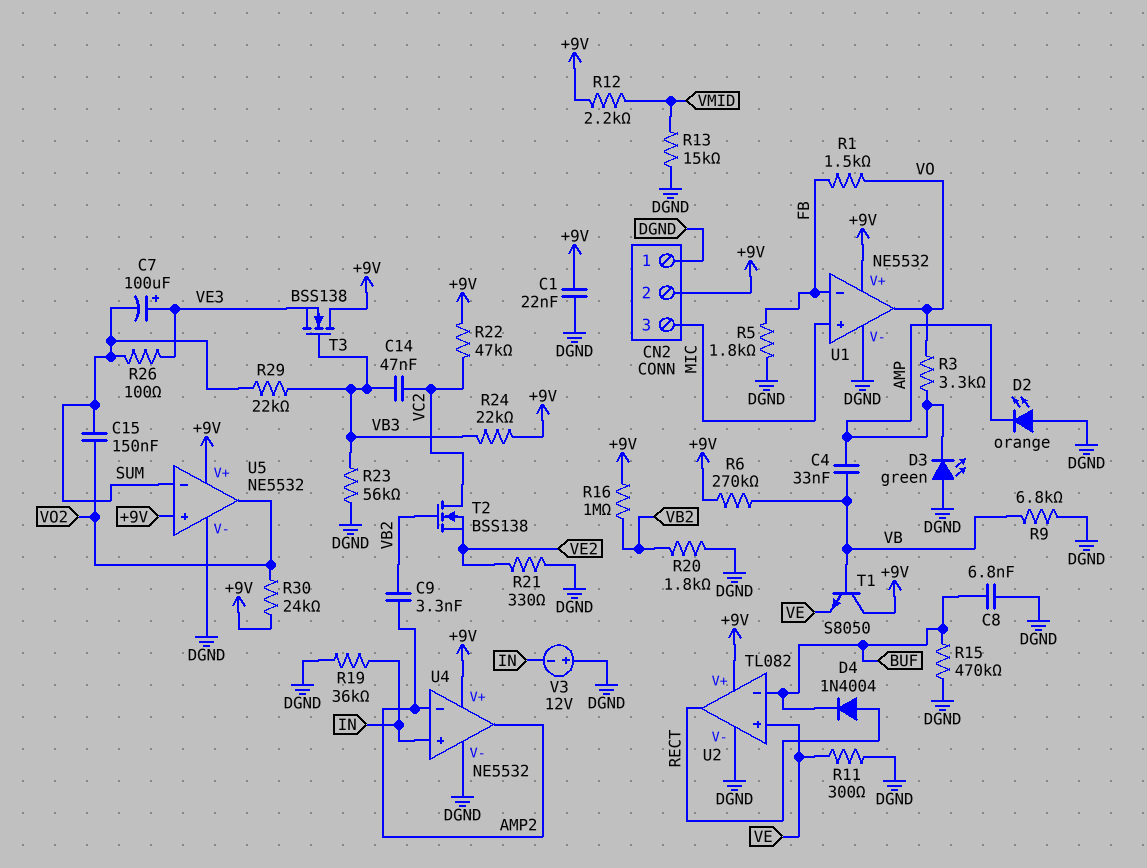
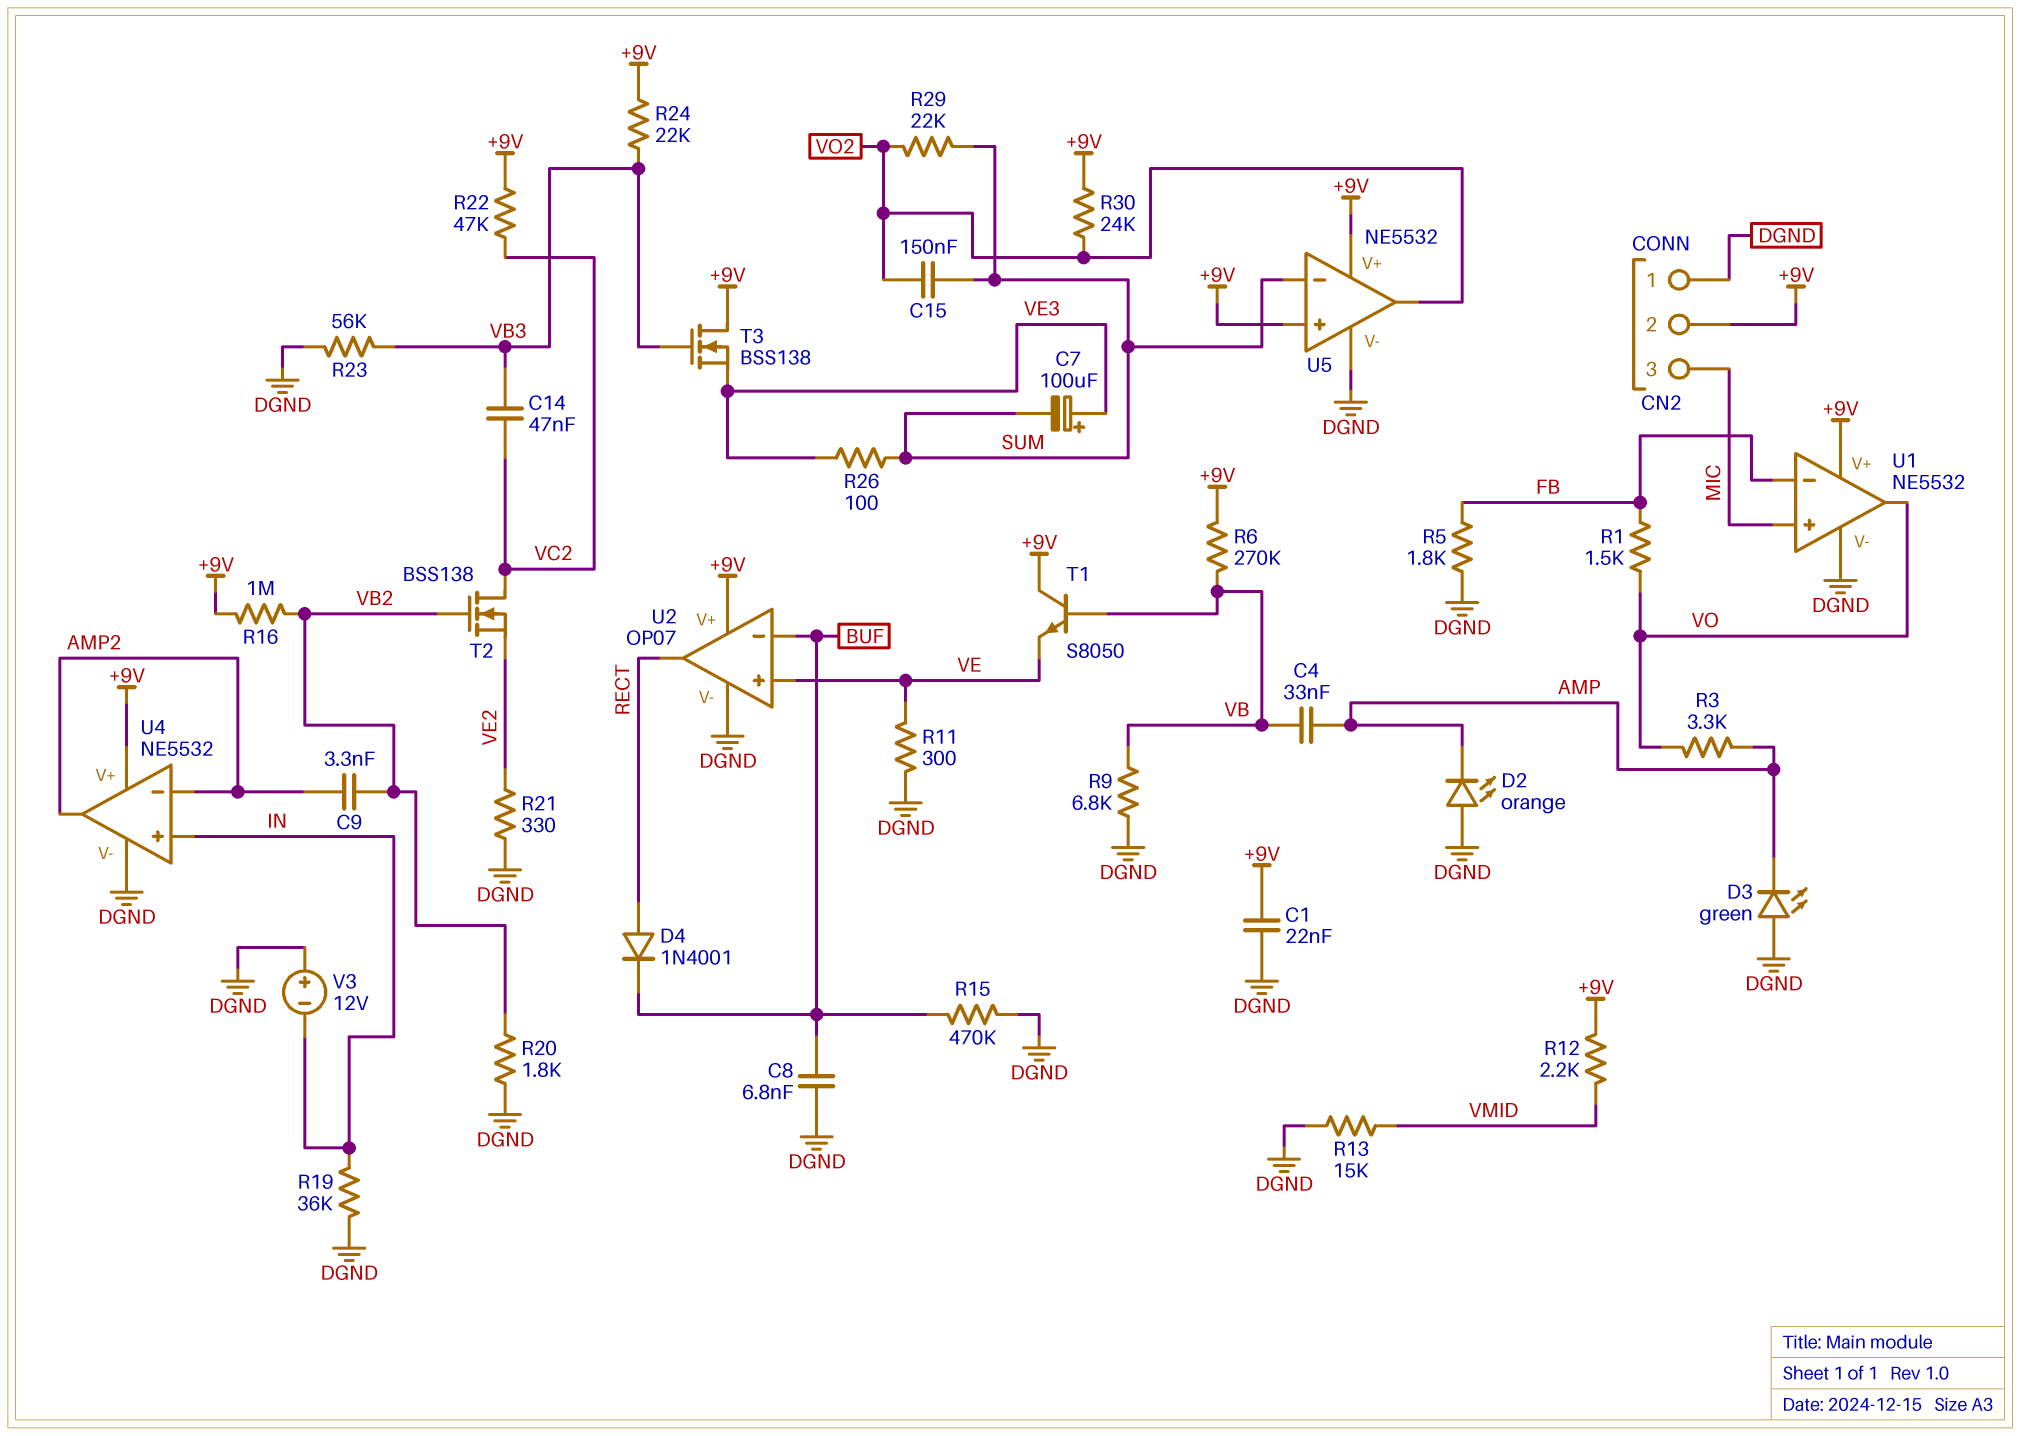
D4: diode 1N4004 (A RECT, K BUF) -> diode 1N4001 (A RECT, K BUF)
R29: 22k (SUM, VB3) -> 22k (SUM, VO2)
U2: TL082 -> OP07

